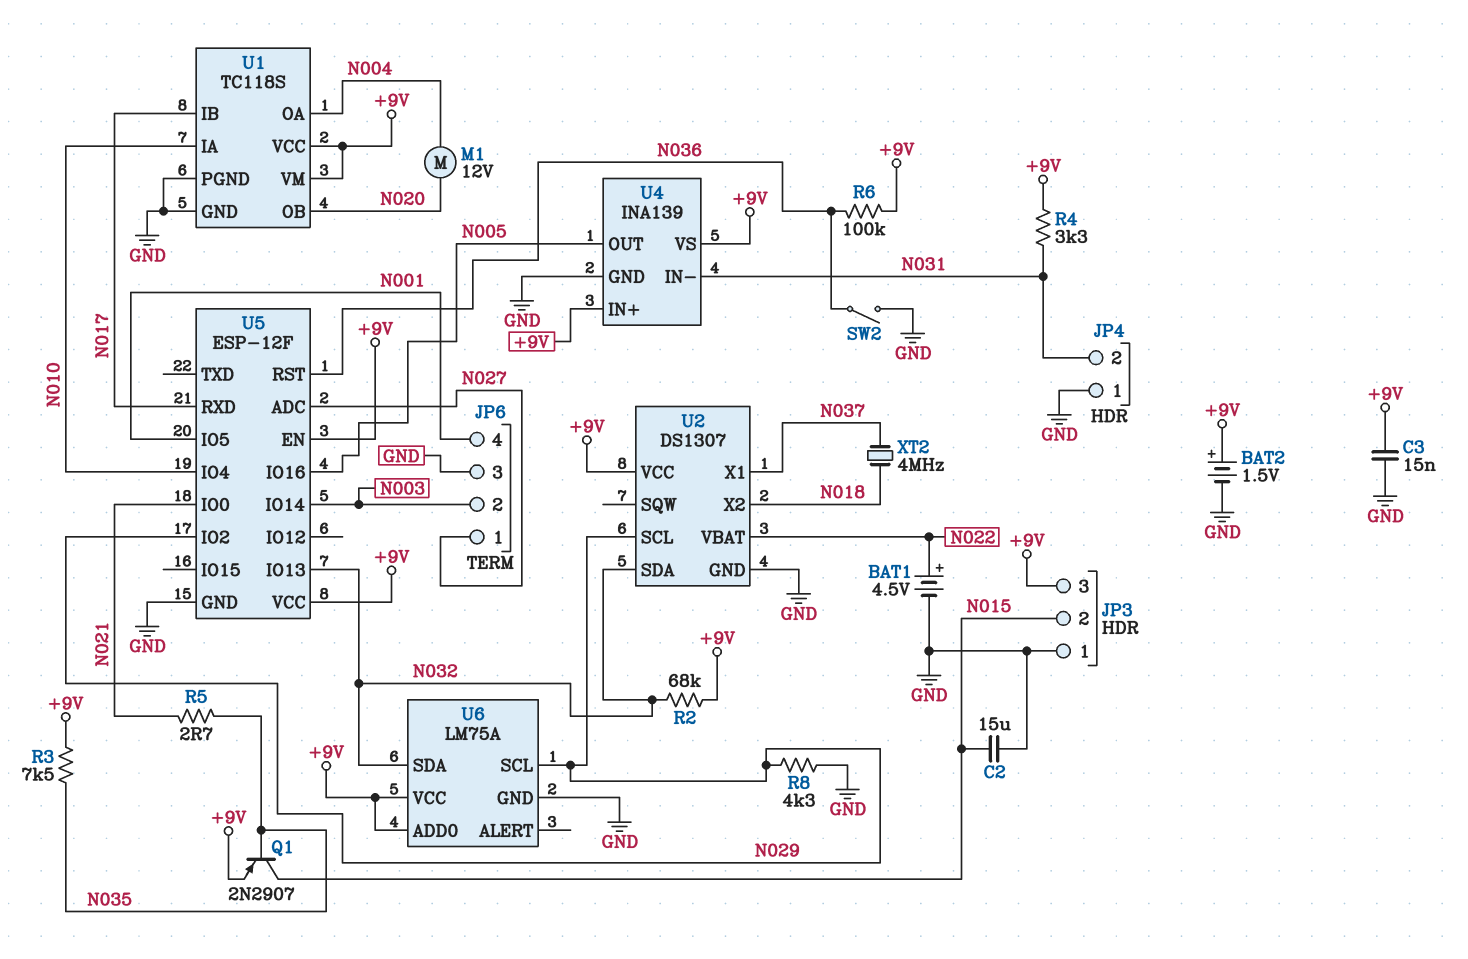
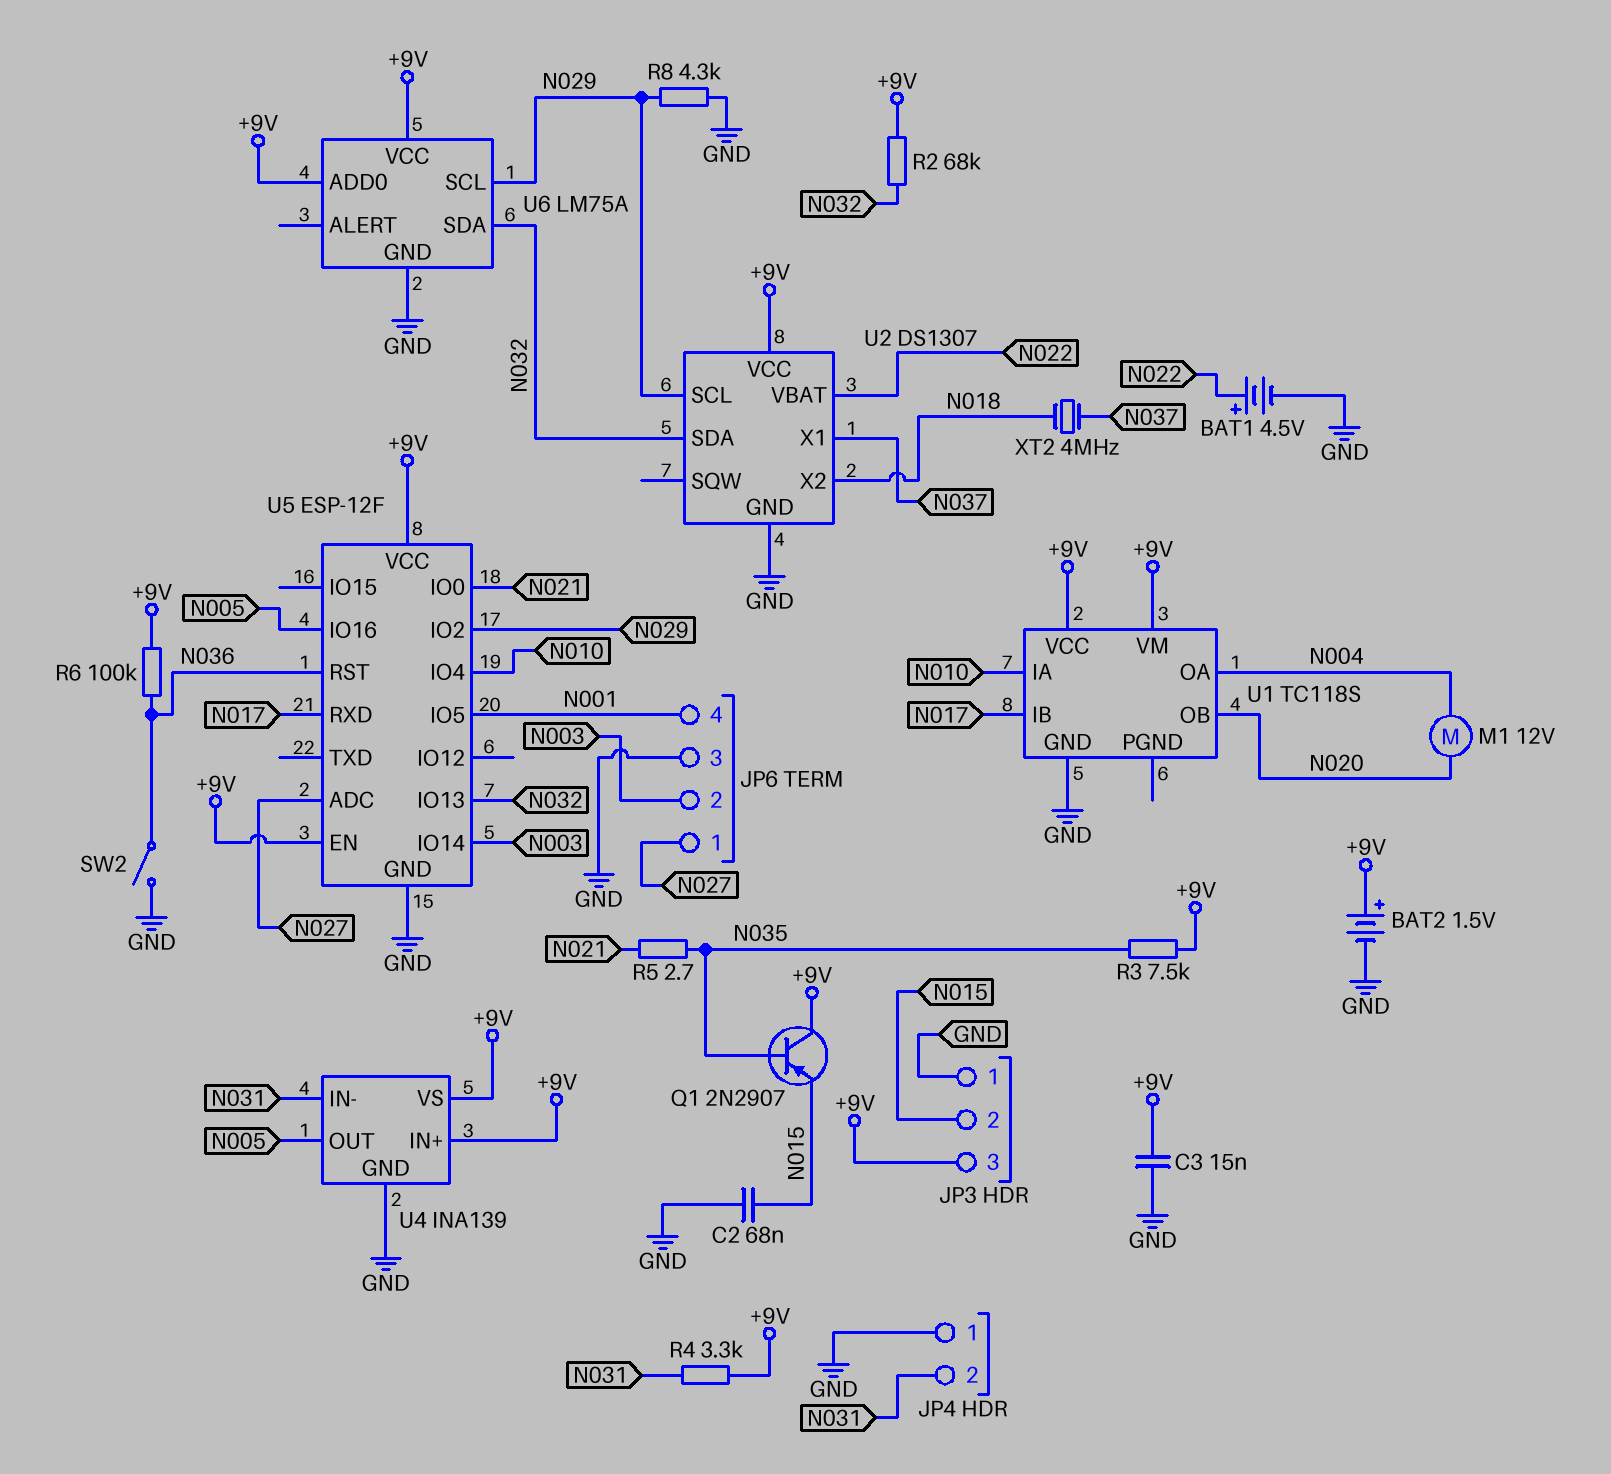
C2: 15uF (GND, N015) -> 68nF (GND, N015)
Q1: PNP 2N2907 (B N035, C N015, E +9V) -> PNP 2N2907 (B N035, C +9V, E N015)
U1 pin PGND: GND -> none

